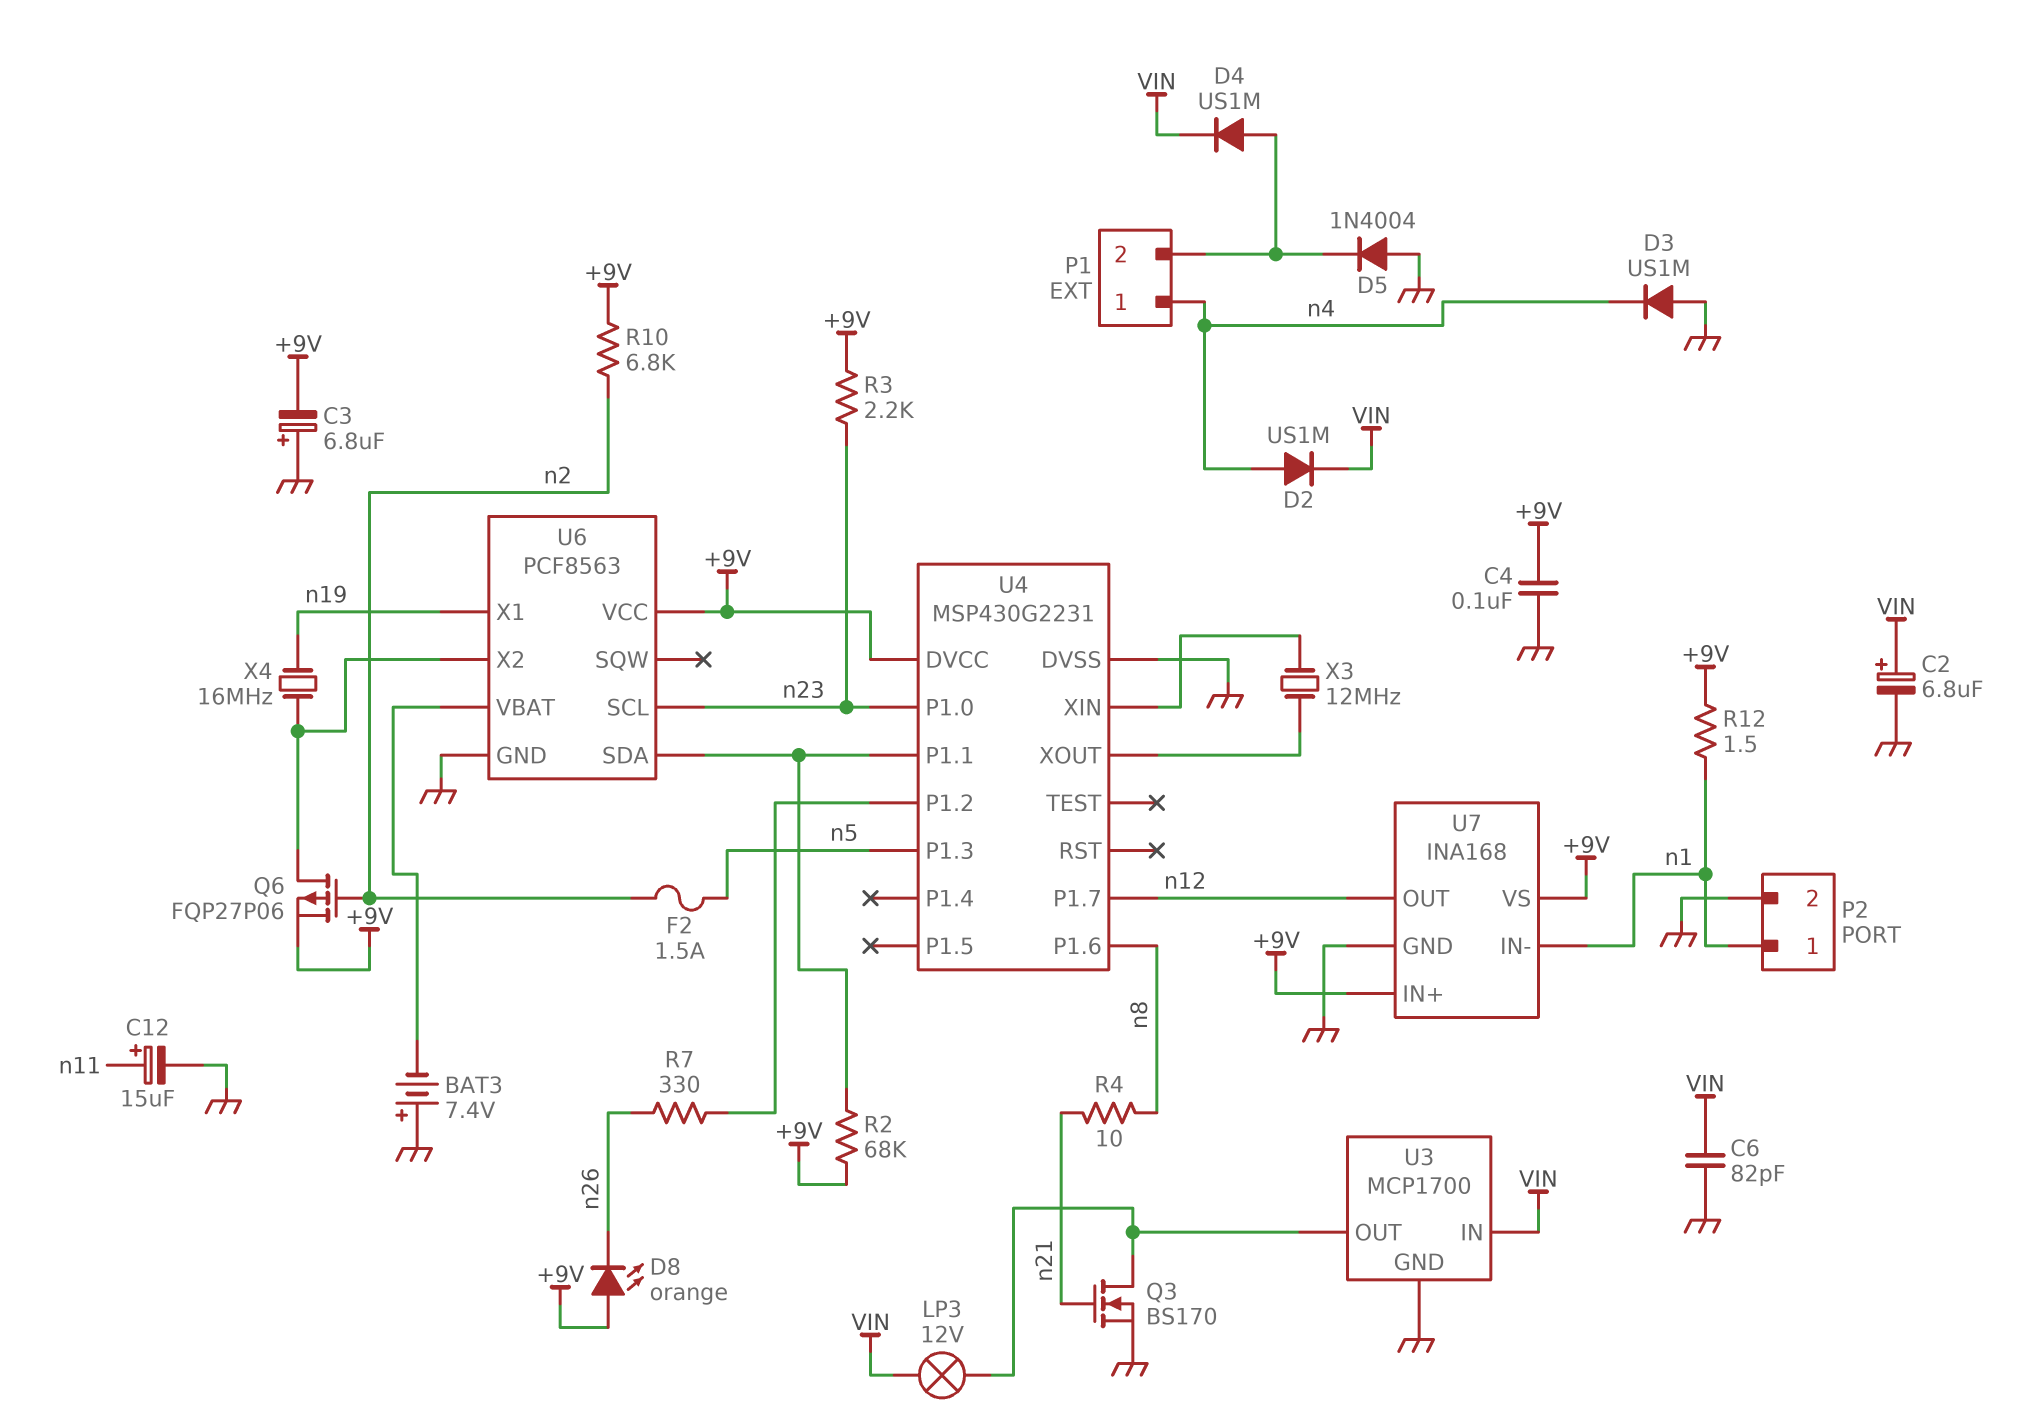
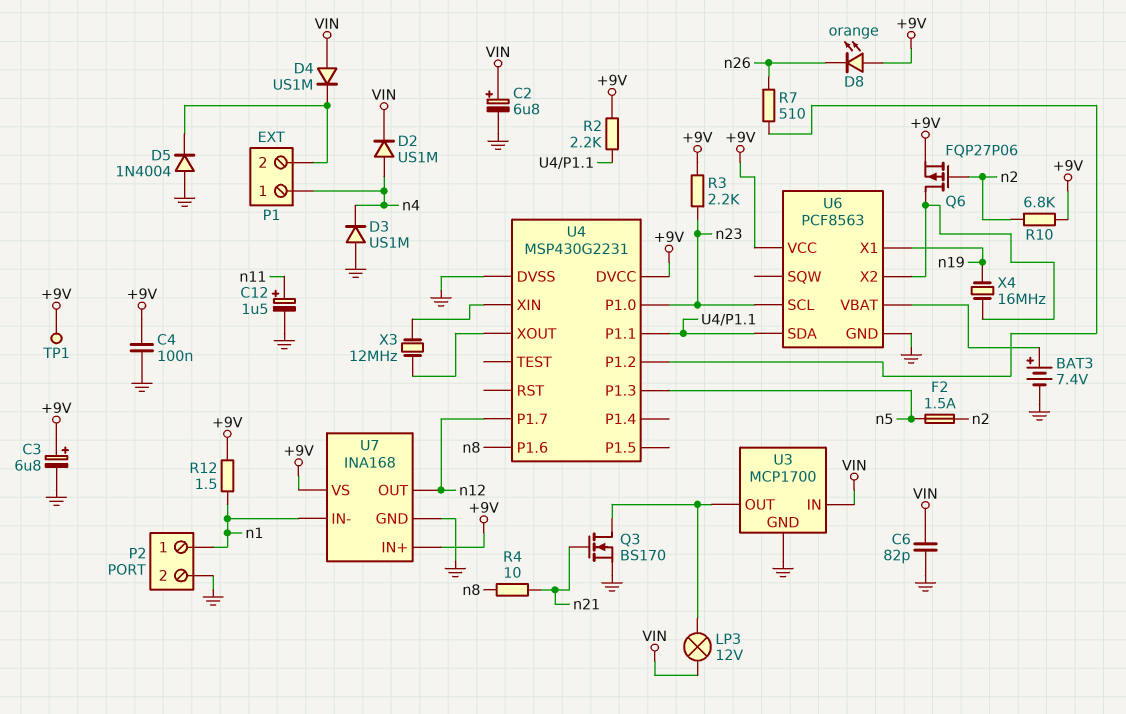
BAT3: 7.4V (plus GND, minus U6/VBAT) -> 7.4V (plus U6/VBAT, minus GND)
C3: 6.8uF (plus GND, minus +9V) -> 6.8uF (plus +9V, minus GND)
C12: 15uF (plus n11, minus GND) -> 1.5uF (plus n11, minus GND)
D4: diode US1M (A P1/2, K VIN) -> diode US1M (A VIN, K P1/2)
R2: 68k (+9V, U4/P1.1) -> 2.2k (+9V, U4/P1.1)
R7: 330 (U4/P1.2, n26) -> 510 (U4/P1.2, n26)
TP1: none -> test point (+9V)

